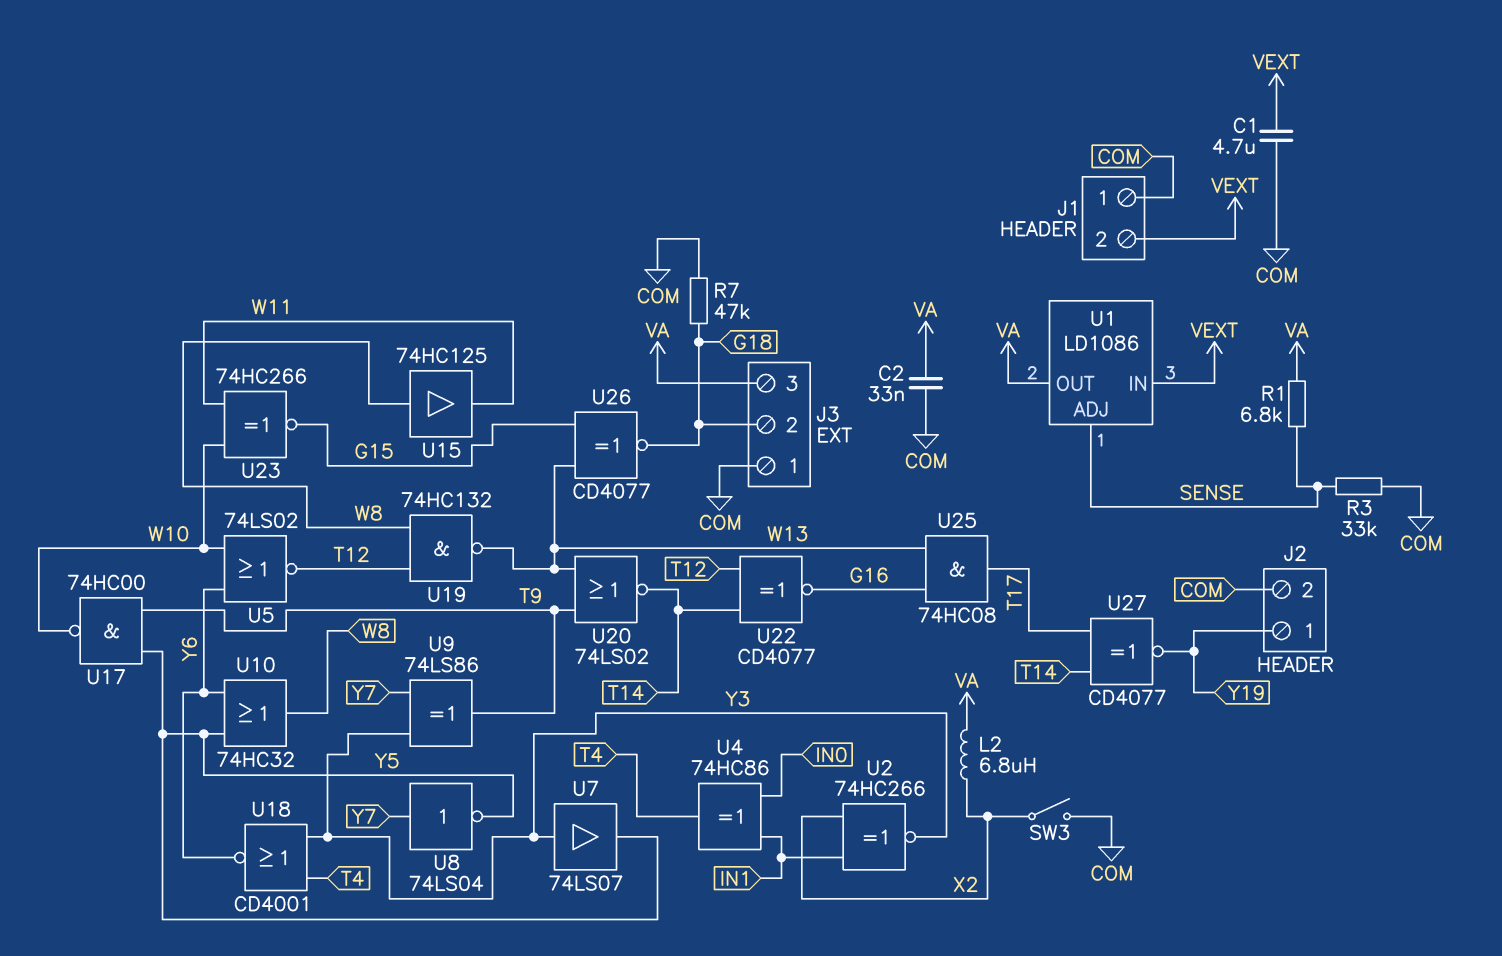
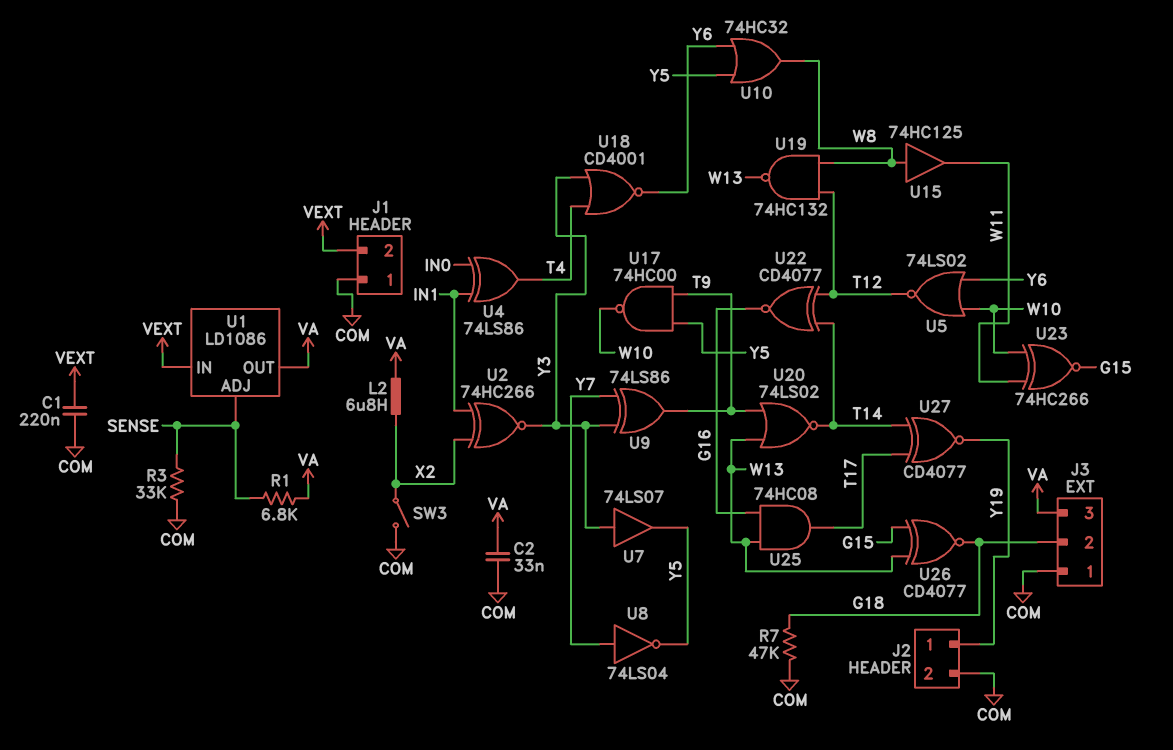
C1: 4.7uF (COM, VEXT) -> 220nF (COM, VEXT)
U4: XOR 74HC86 (in IN0, in IN1, out T4) -> XOR 74LS86 (in IN0, in IN1, out T4)

